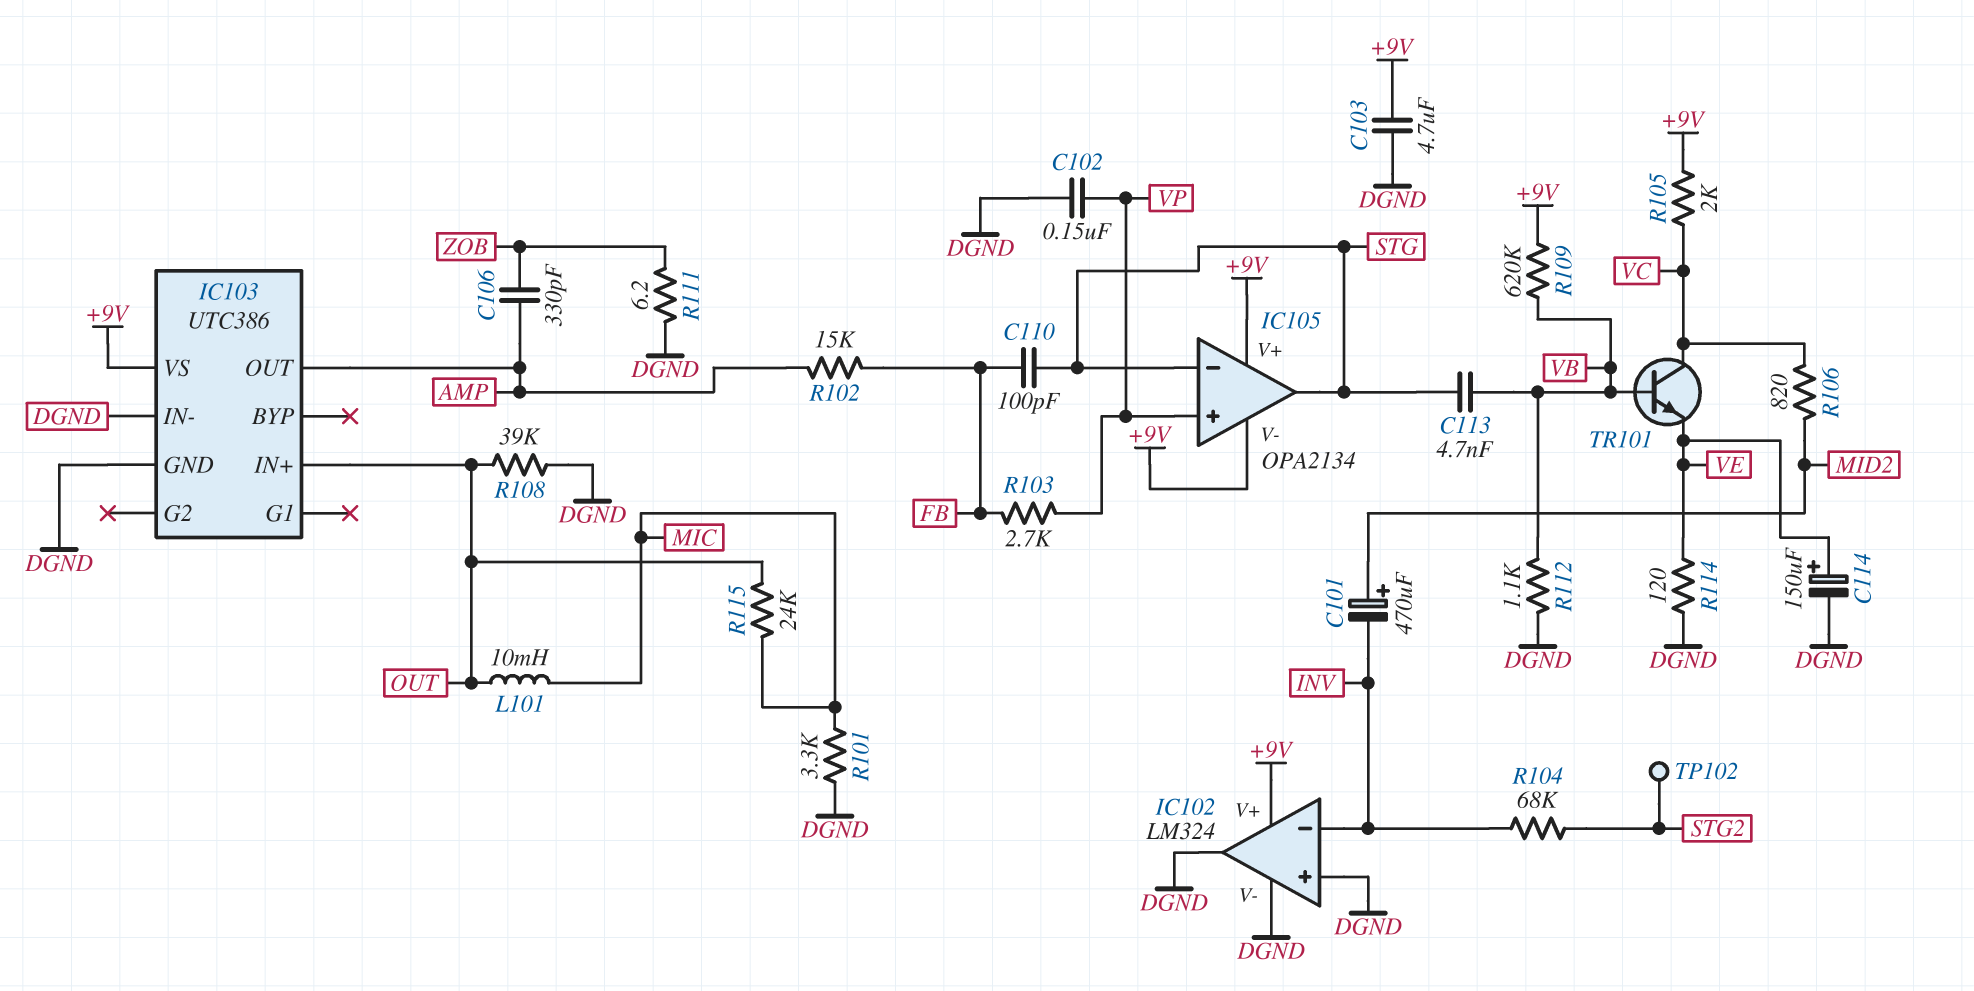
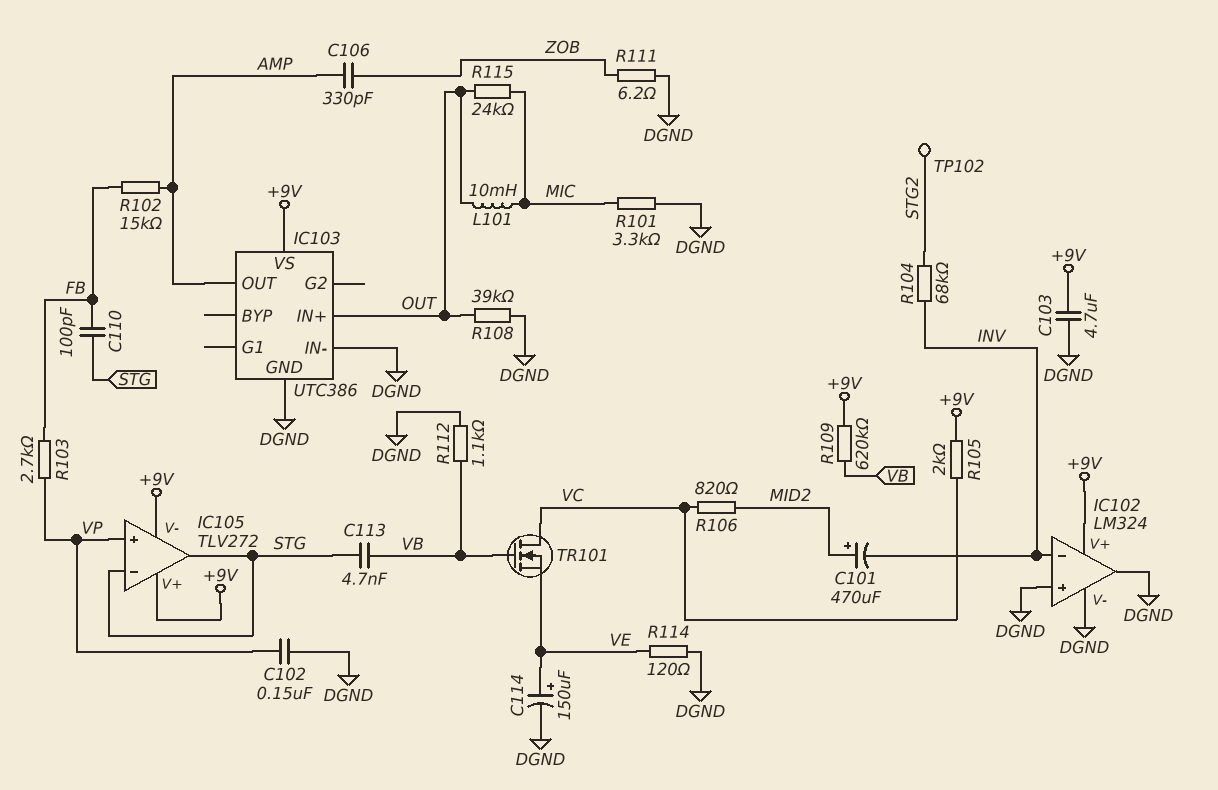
IC105: OPA2134 -> TLV272
TR101: NPN (B VB, C VC, E VE) -> NMOS (G VB, D VC, S VE)

